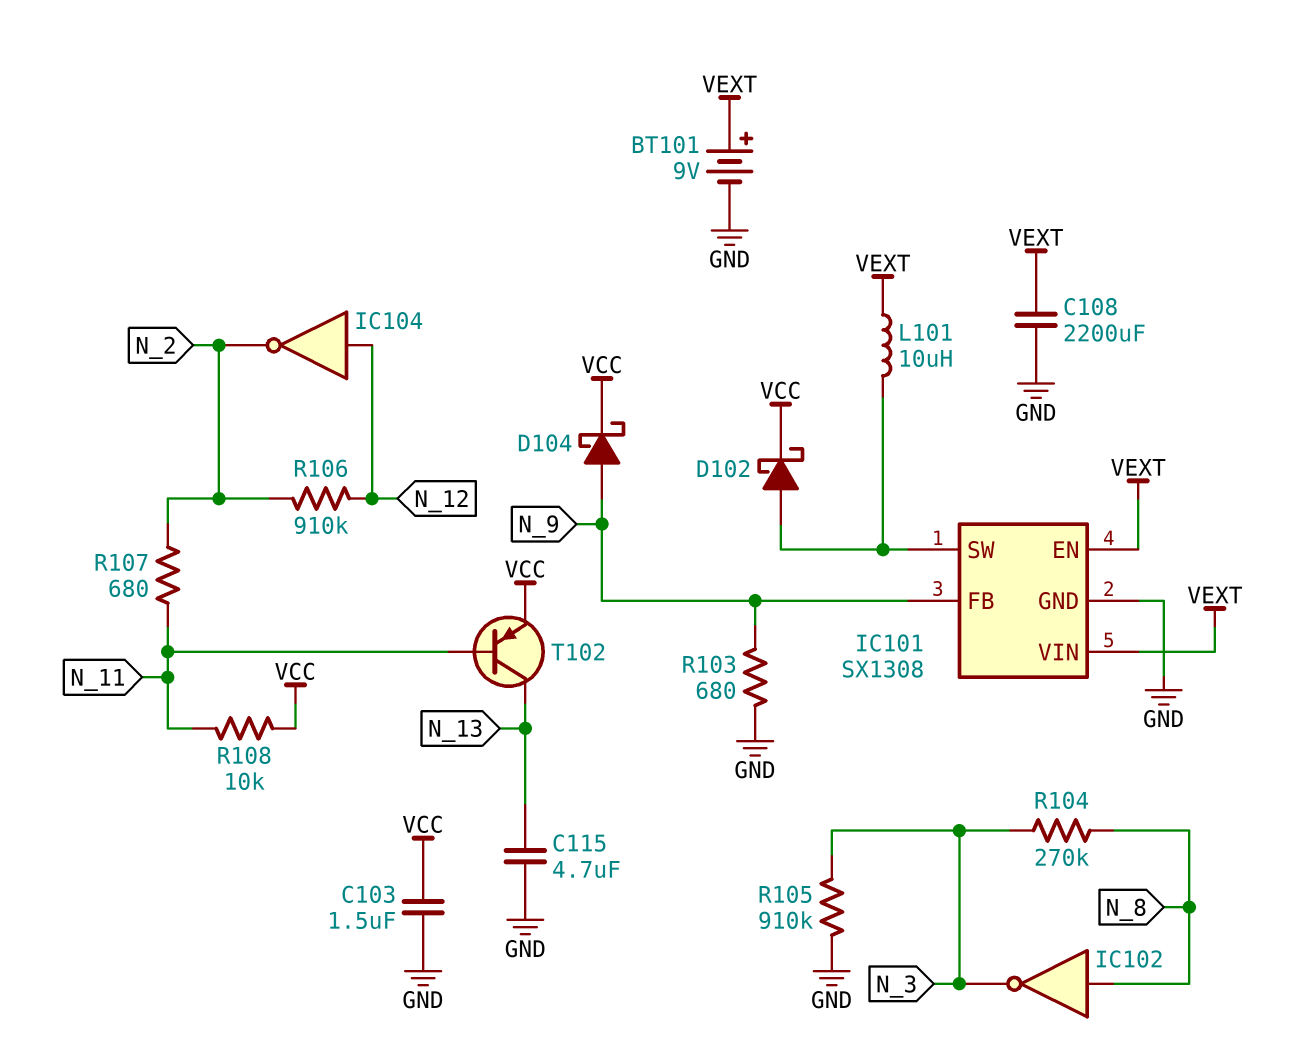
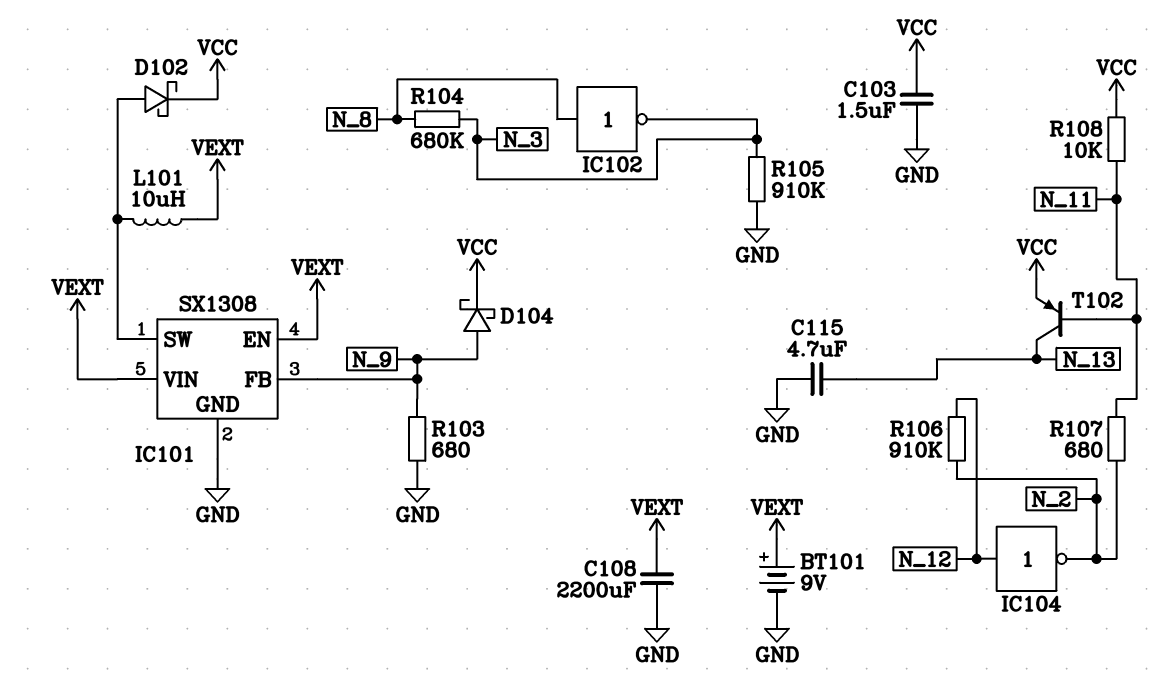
R104: 270k (N_3, N_8) -> 680k (N_3, N_8)

